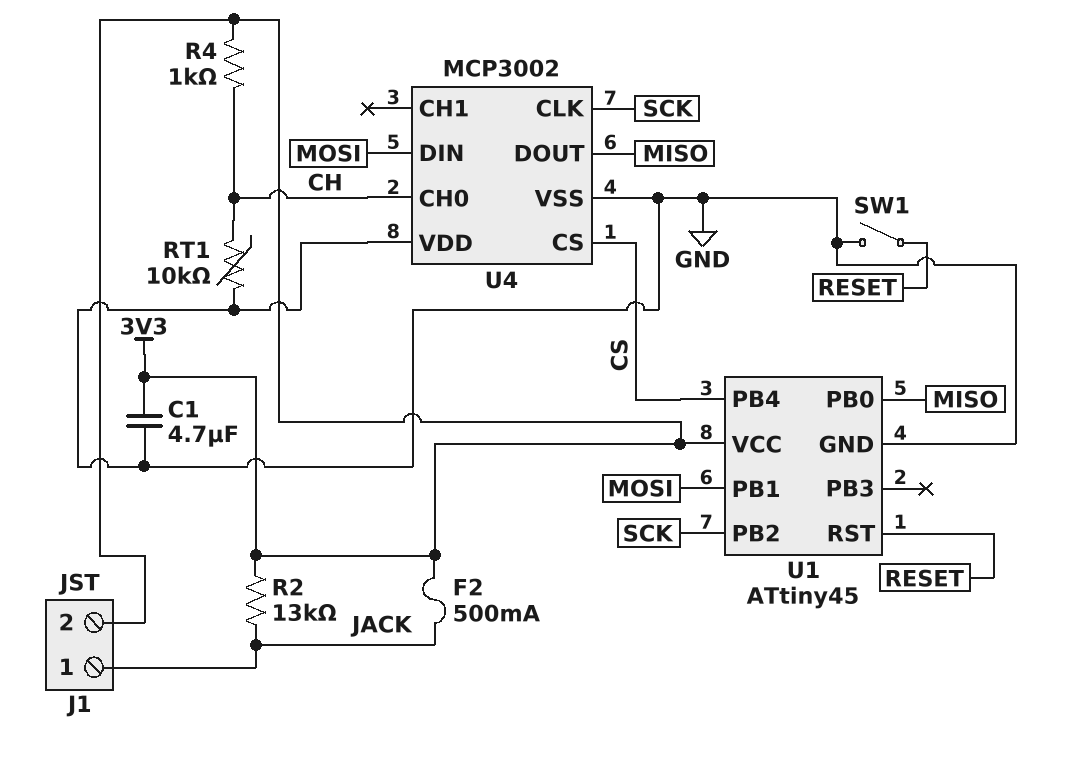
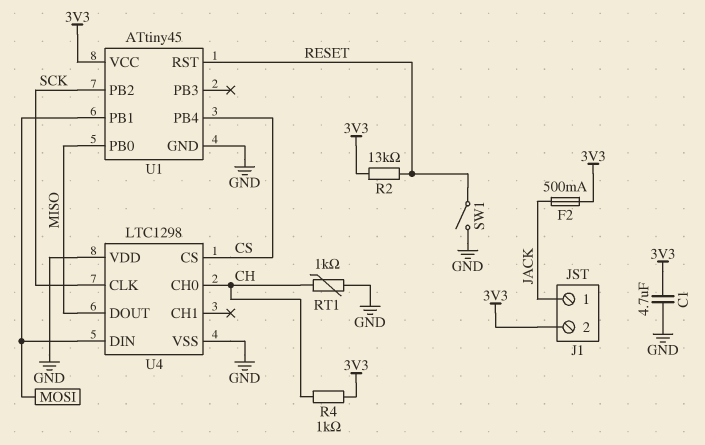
R2: 13k (3V3, JACK) -> 13k (3V3, RESET)
RT1: 10k (CH, GND) -> 1k (CH, GND)
U4: MCP3002 -> LTC1298

